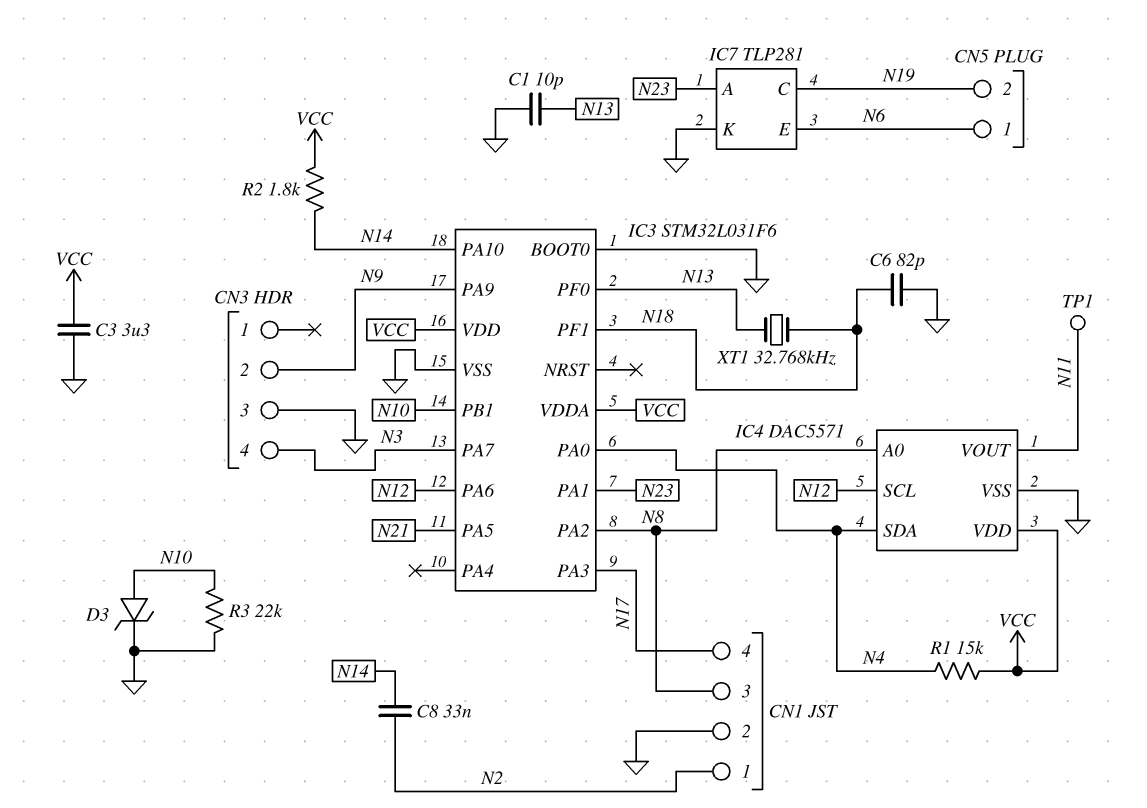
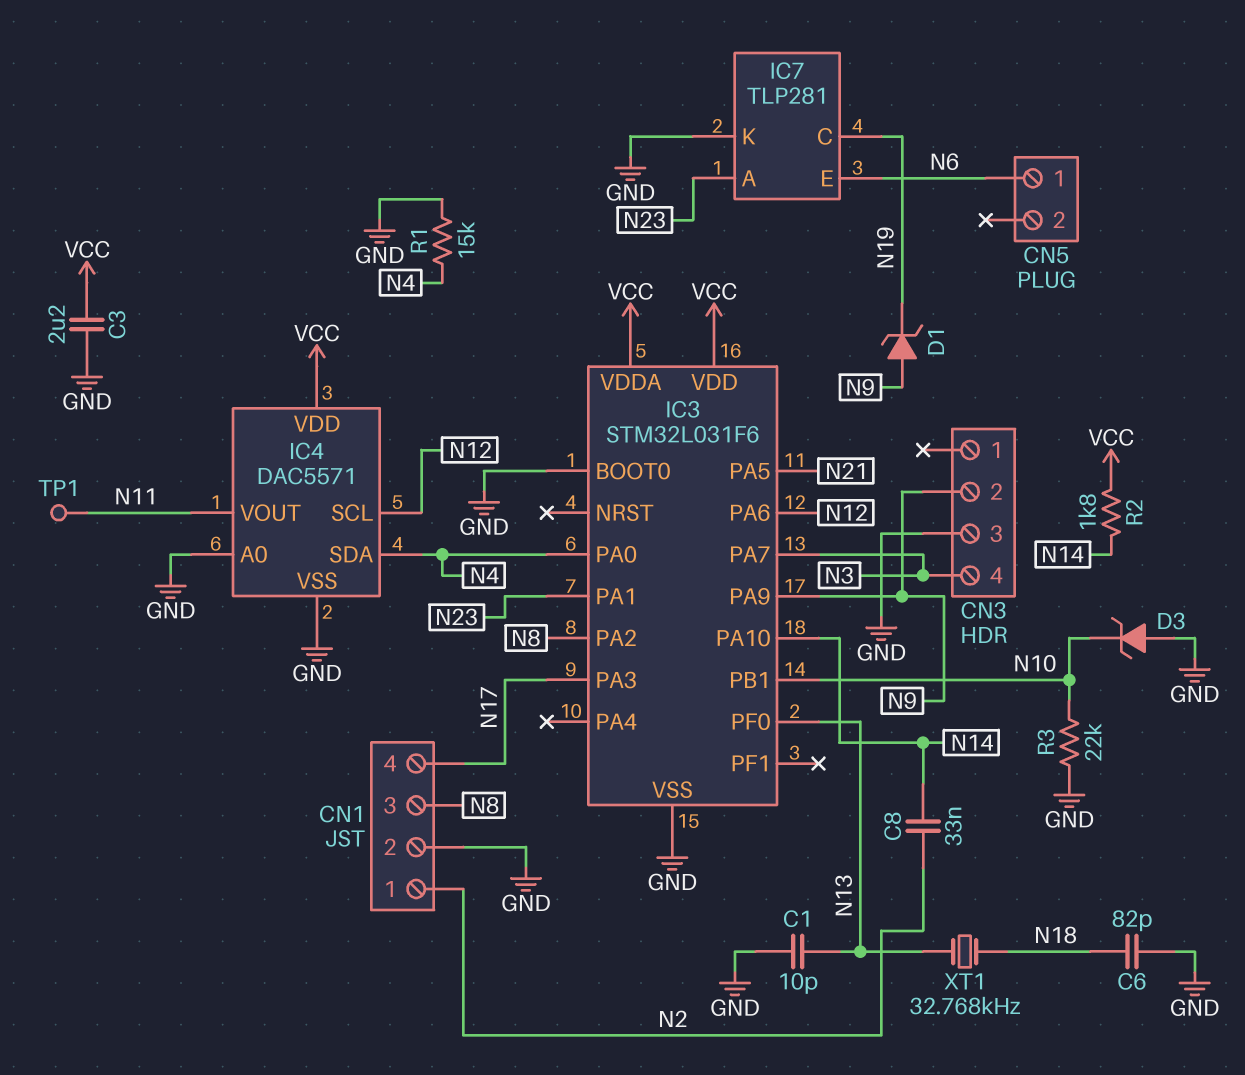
C3: 3.3uF (GND, VCC) -> 2.2uF (GND, VCC)
CN5 pin 2: N19 -> none
D1: none -> zener (A N9, K N19)
D3: zener (A N10, K GND) -> zener (A GND, K N10)
IC3 pin PF1: N18 -> none
IC4 pin A0: N8 -> GND
R1: 15k (N4, VCC) -> 15k (GND, N4)

